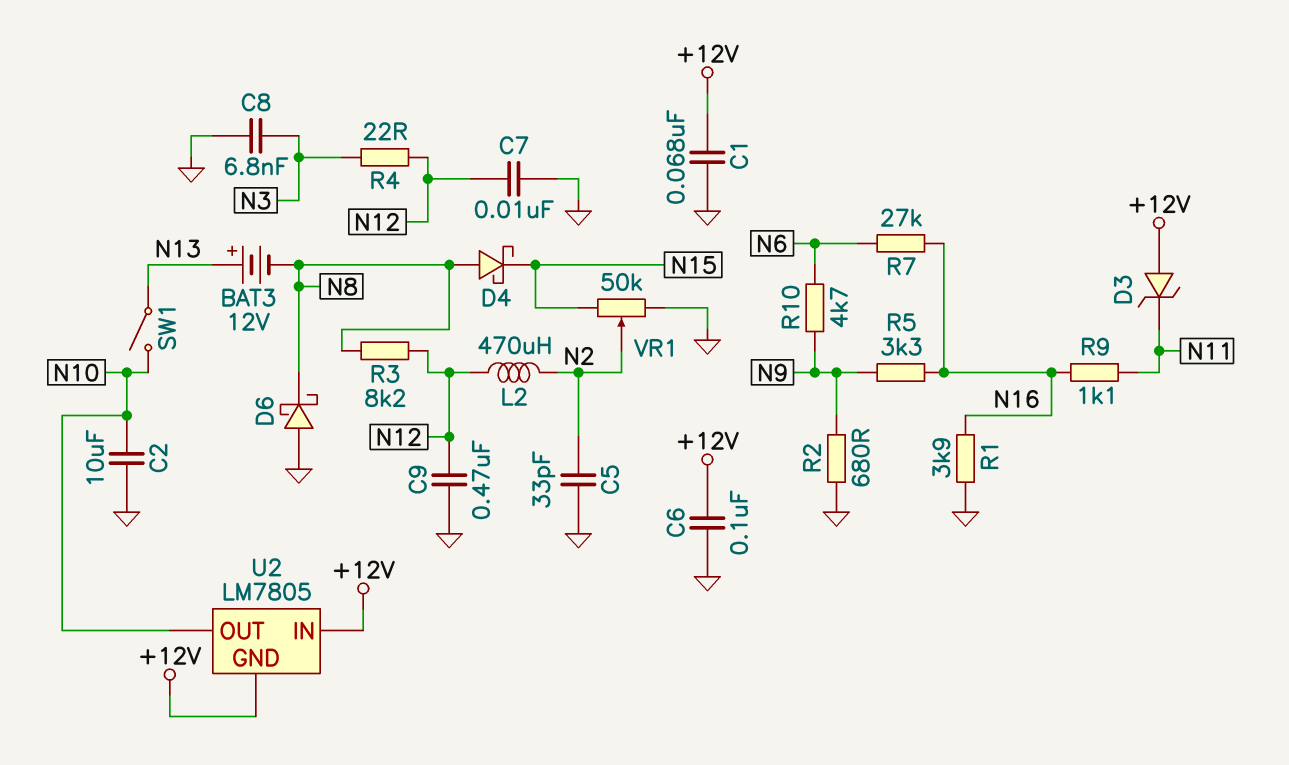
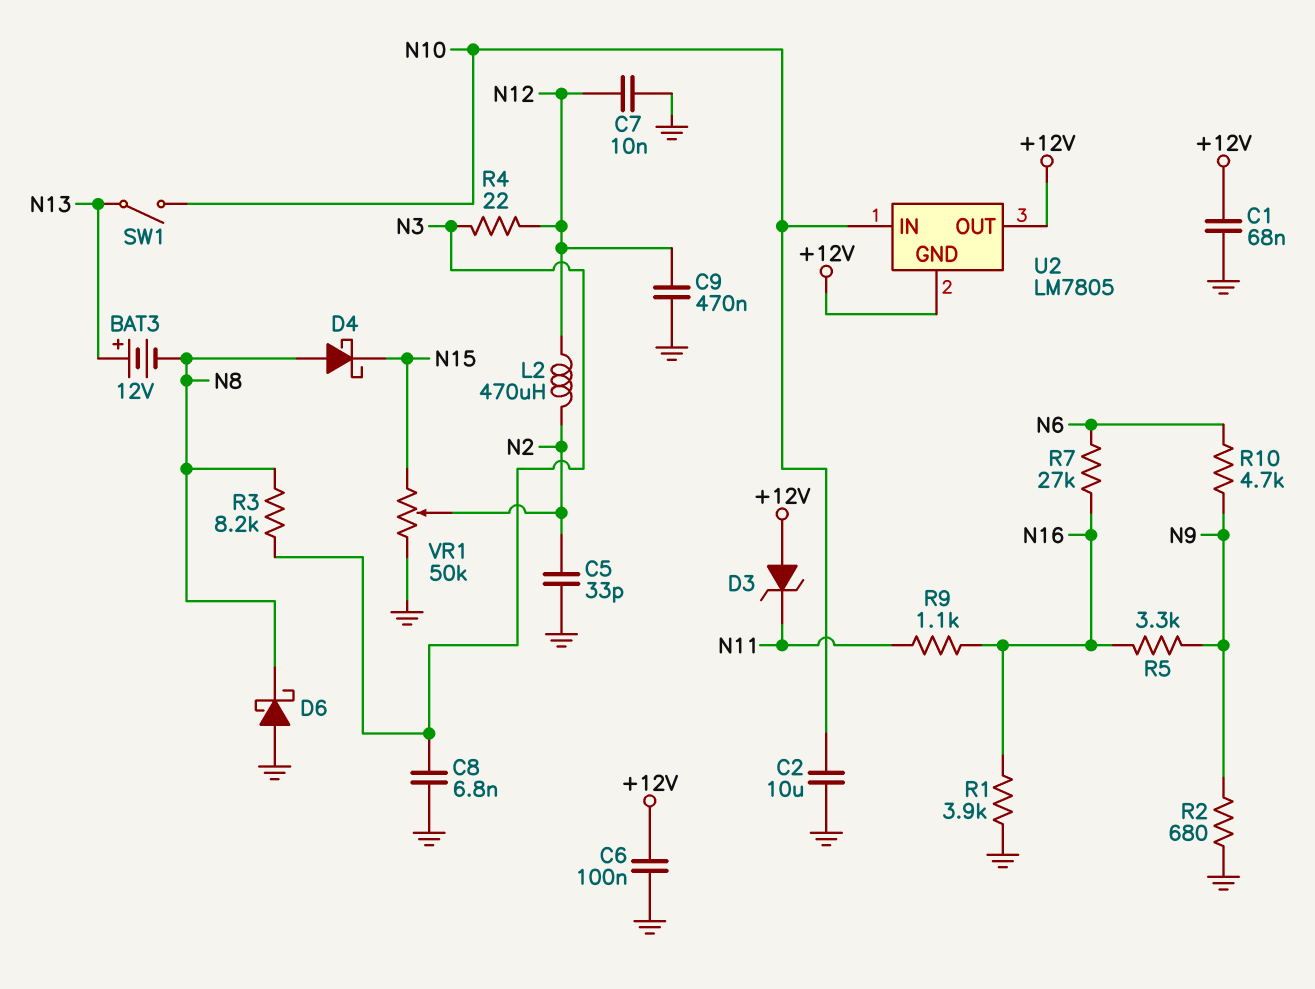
R3: 8.2k (N8, N12) -> 8.2k (N3, N8)
U2 pin IN: +12V -> N10
U2 pin OUT: N10 -> +12V

